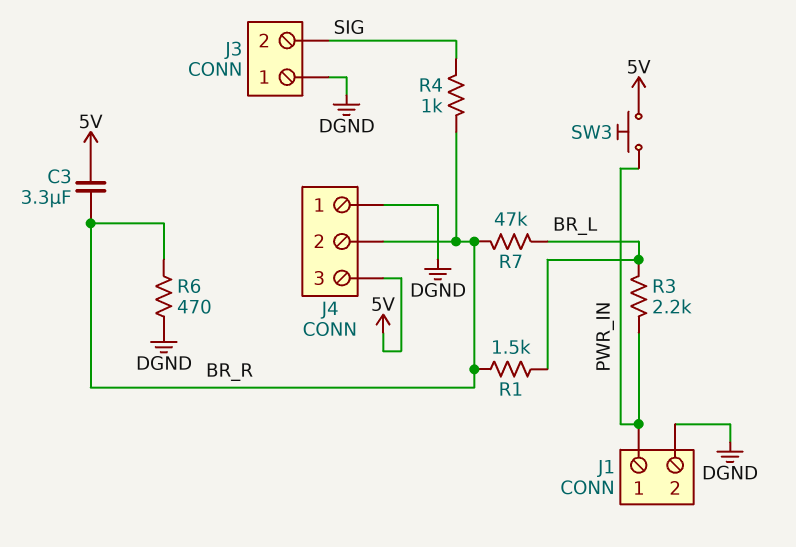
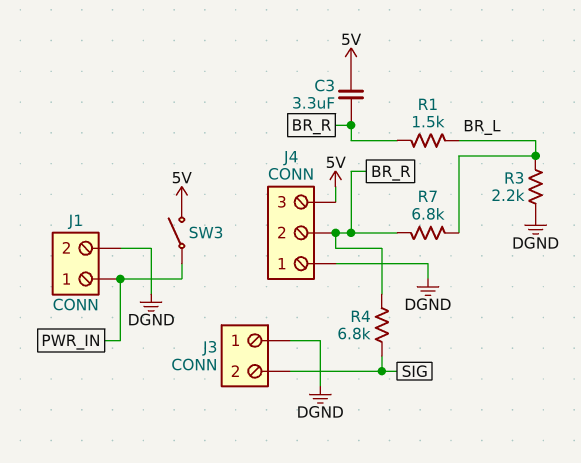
R3: 2.2k (BR_L, PWR_IN) -> 2.2k (BR_L, DGND)
R4: 1k (BR_R, SIG) -> 6.8k (BR_R, SIG)
R6: 470 (BR_R, DGND) -> none
R7: 47k (BR_L, BR_R) -> 6.8k (BR_L, BR_R)
SW3: button (5V, PWR_IN) -> switch (5V, PWR_IN)

